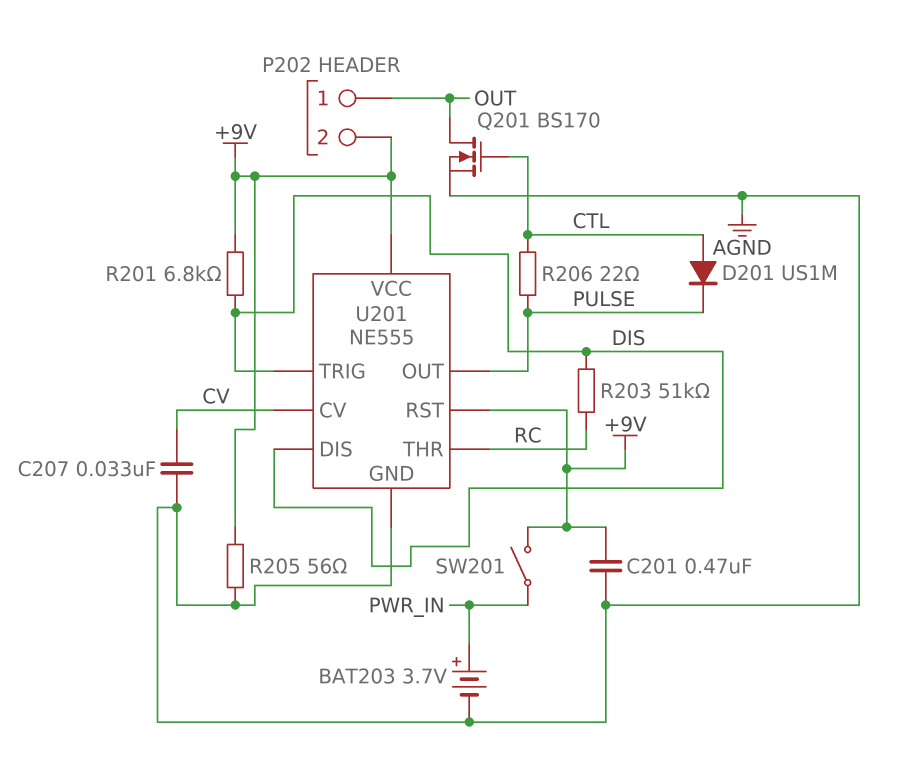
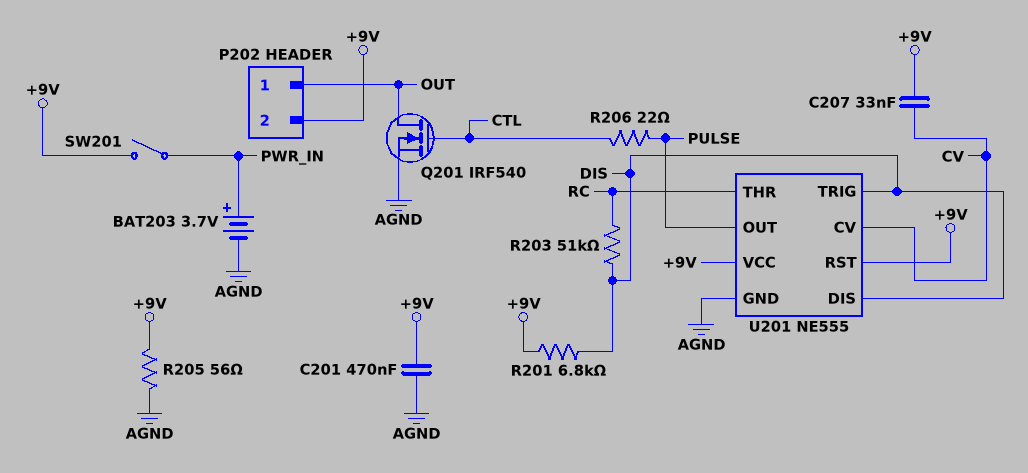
C207: 33nF (AGND, CV) -> 33nF (+9V, CV)
D201: diode US1M (A CTL, K PULSE) -> none
Q201: NMOS BS170 (G CTL, D OUT, S AGND) -> NMOS IRF540 (G CTL, D OUT, S AGND)

